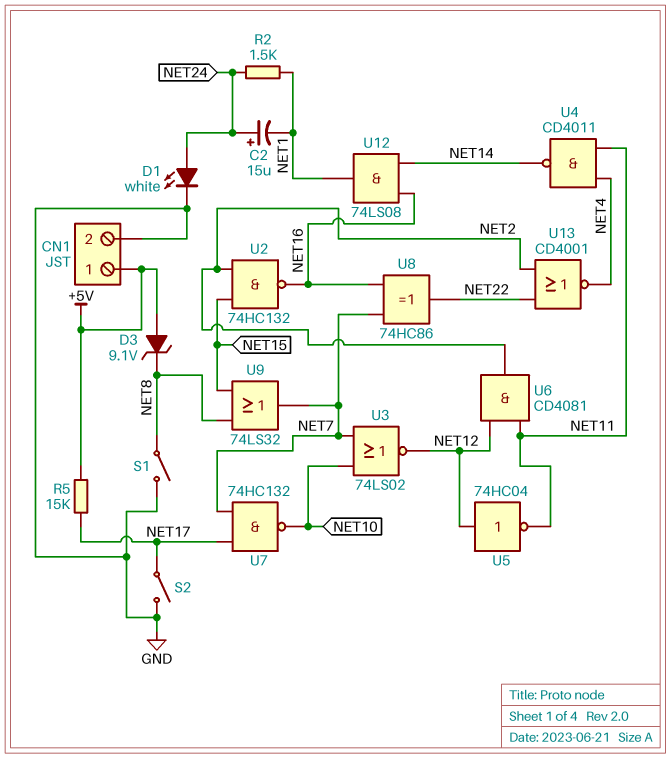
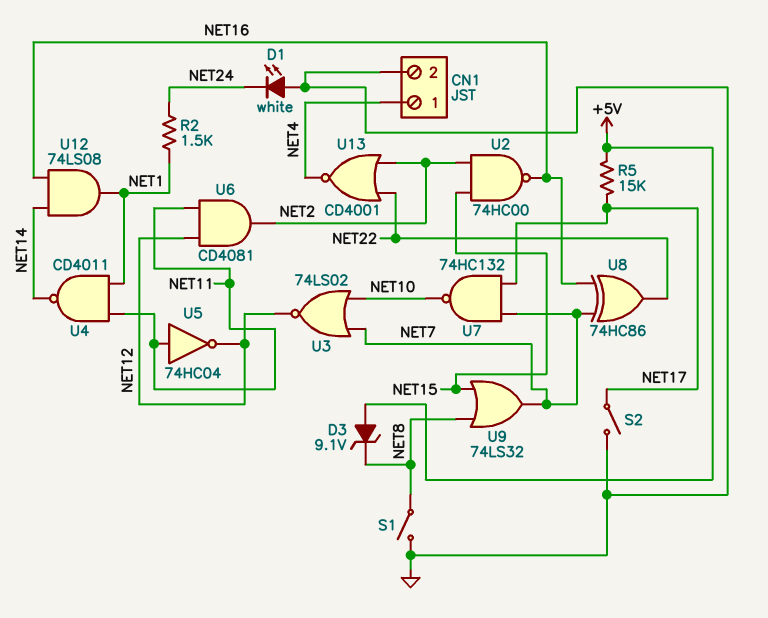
C2: 15uF (plus NET24, minus NET1) -> none
CN1 pin 1: +5V -> NET4
D1: LED white (A NET24, K GND) -> LED white (A GND, K NET24)
U2: NAND 74HC132 (in NET2, in NET15, out NET16) -> NAND 74HC00 (in NET2, in NET15, out NET16)
U4: NAND CD4011 (in NET4, in NET11, out NET14) -> NAND CD4011 (in NET1, in NET11, out NET14)
U5: NOT 74HC04 (in NET12, out NET11) -> NOT 74HC04 (in NET11, out NET12)

